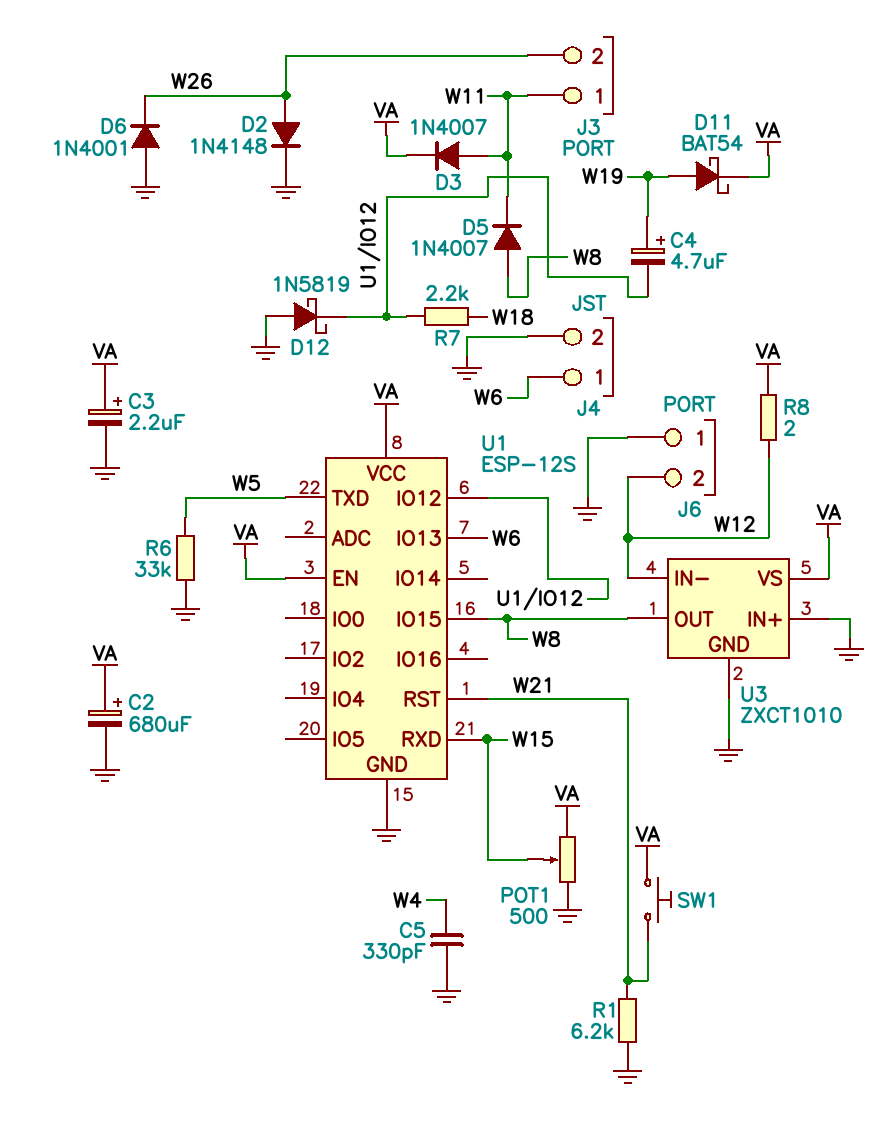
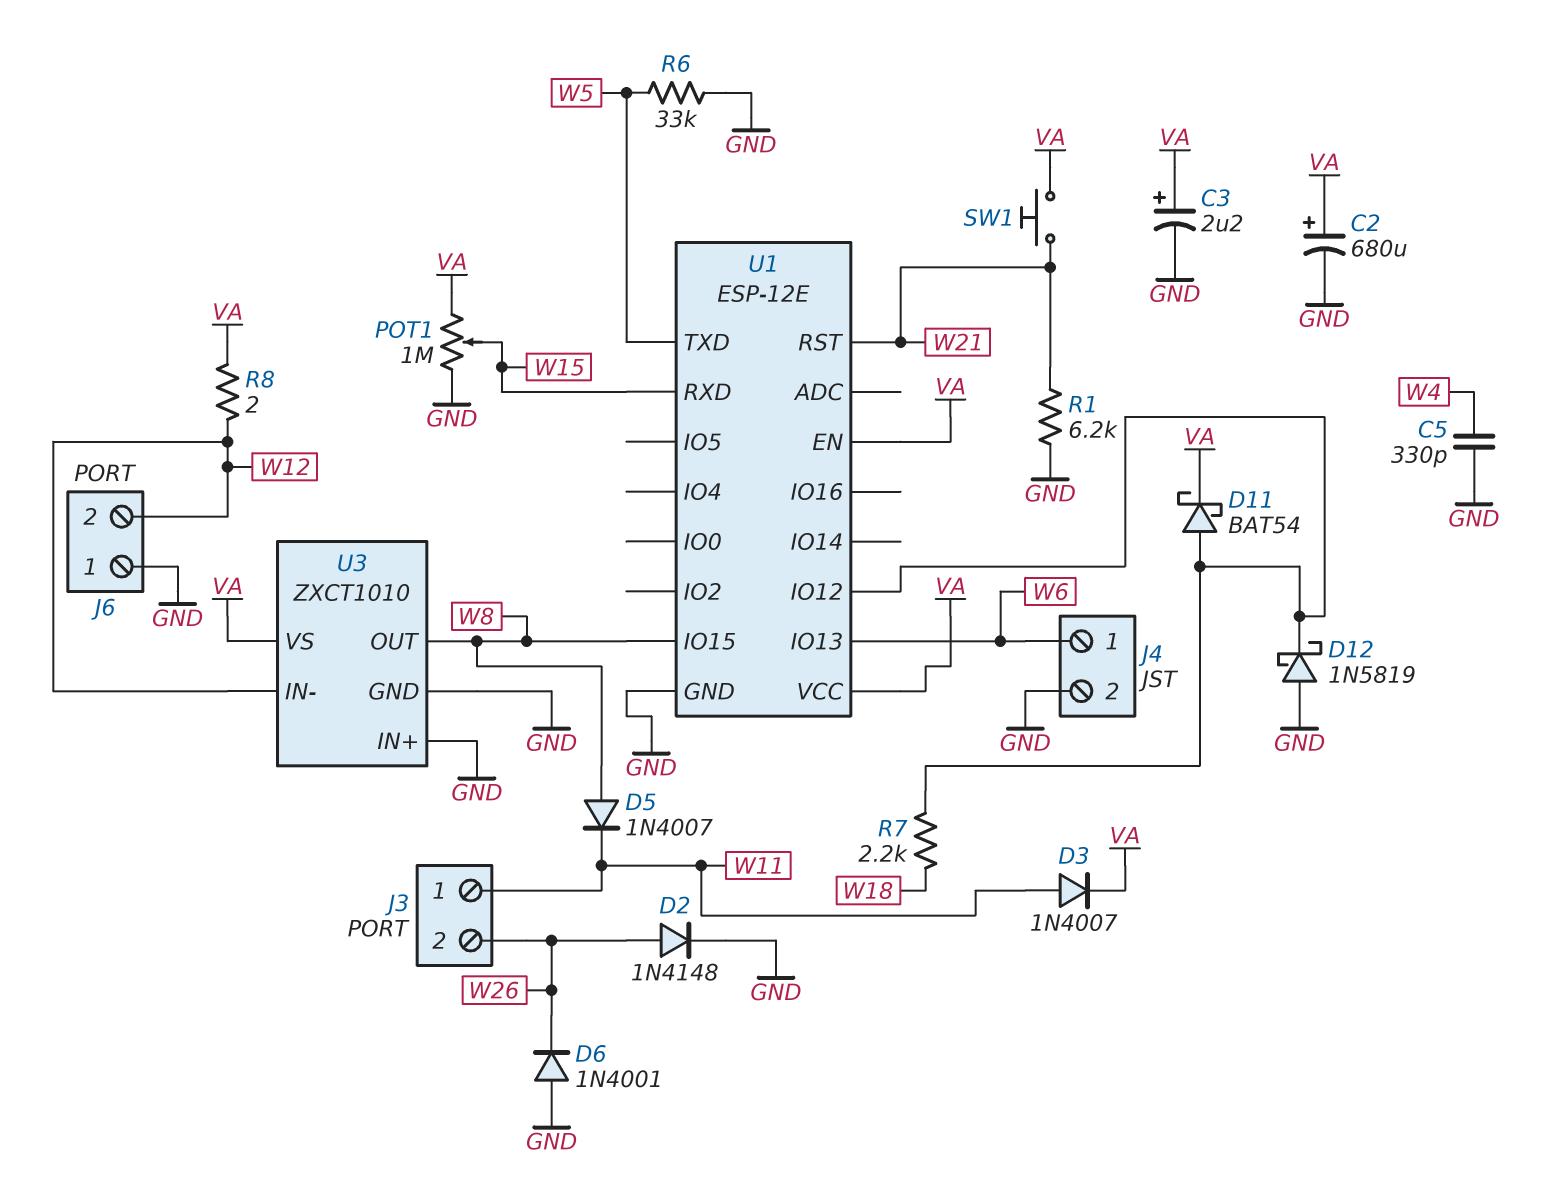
C4: 4.7uF (plus W19, minus U1/IO12) -> none
D11: schottky BAT54 (A W19, K VA) -> schottky BAT54 (A U1/IO12, K VA)
POT1: 500 (GND, VA, wiper W15) -> 1M (GND, VA, wiper W15)
U1: ESP-12S -> ESP-12E

